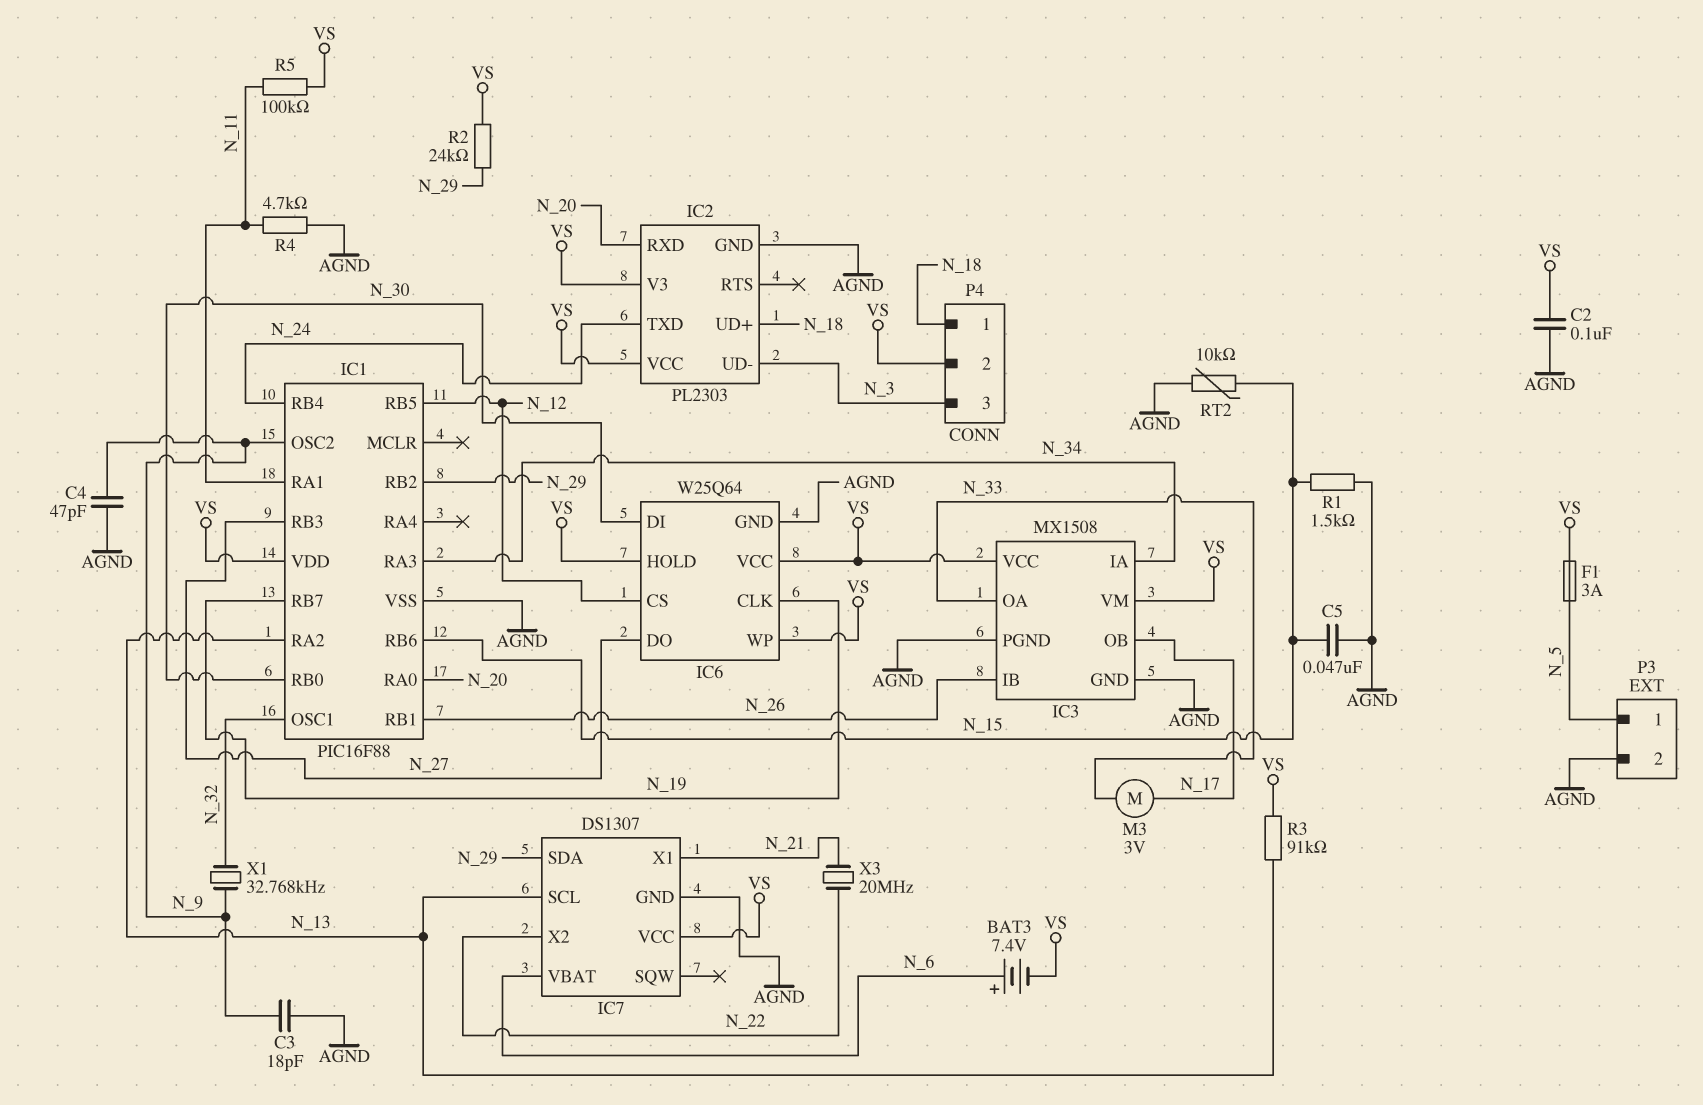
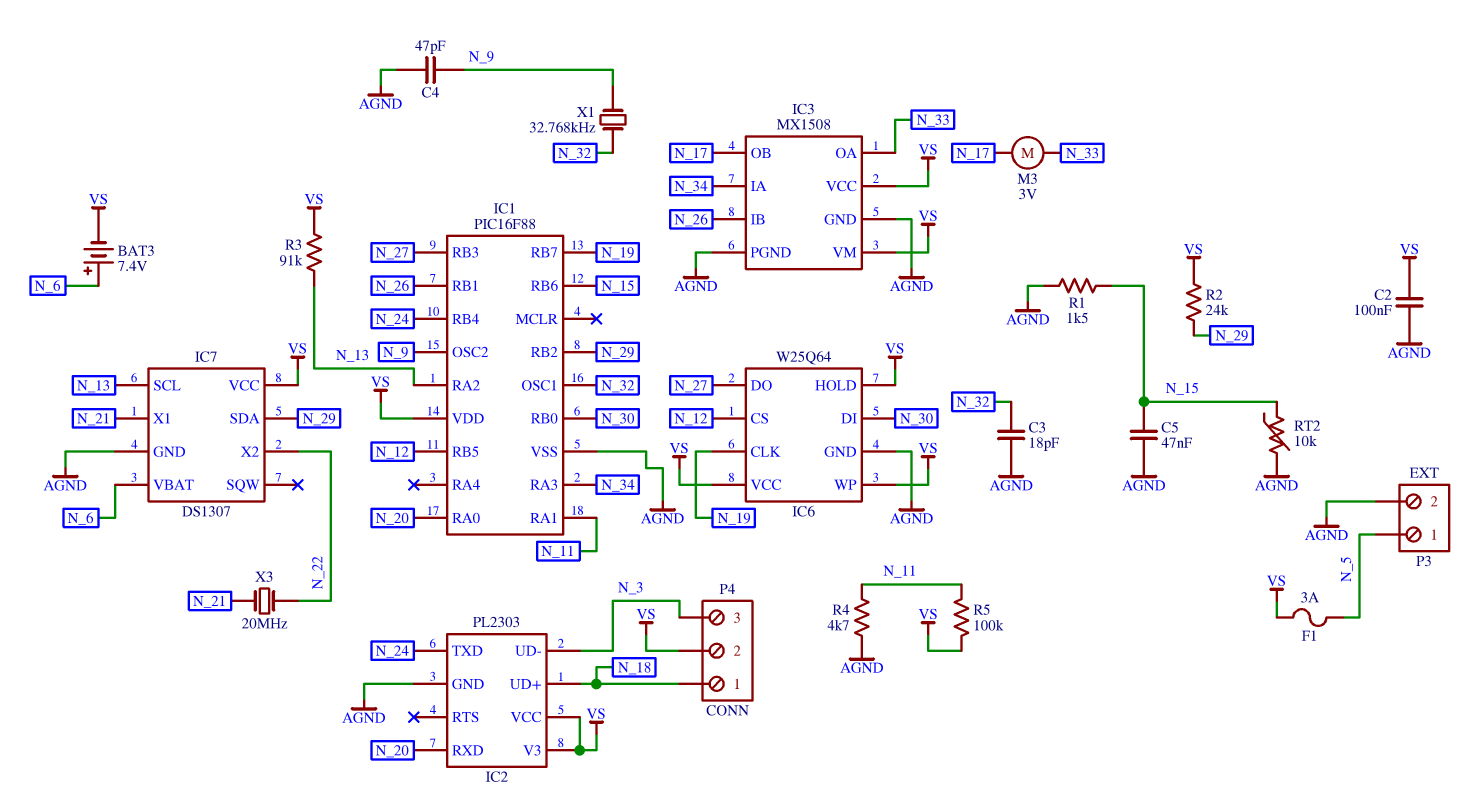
C3: 18pF (AGND, N_9) -> 18pF (AGND, N_32)

